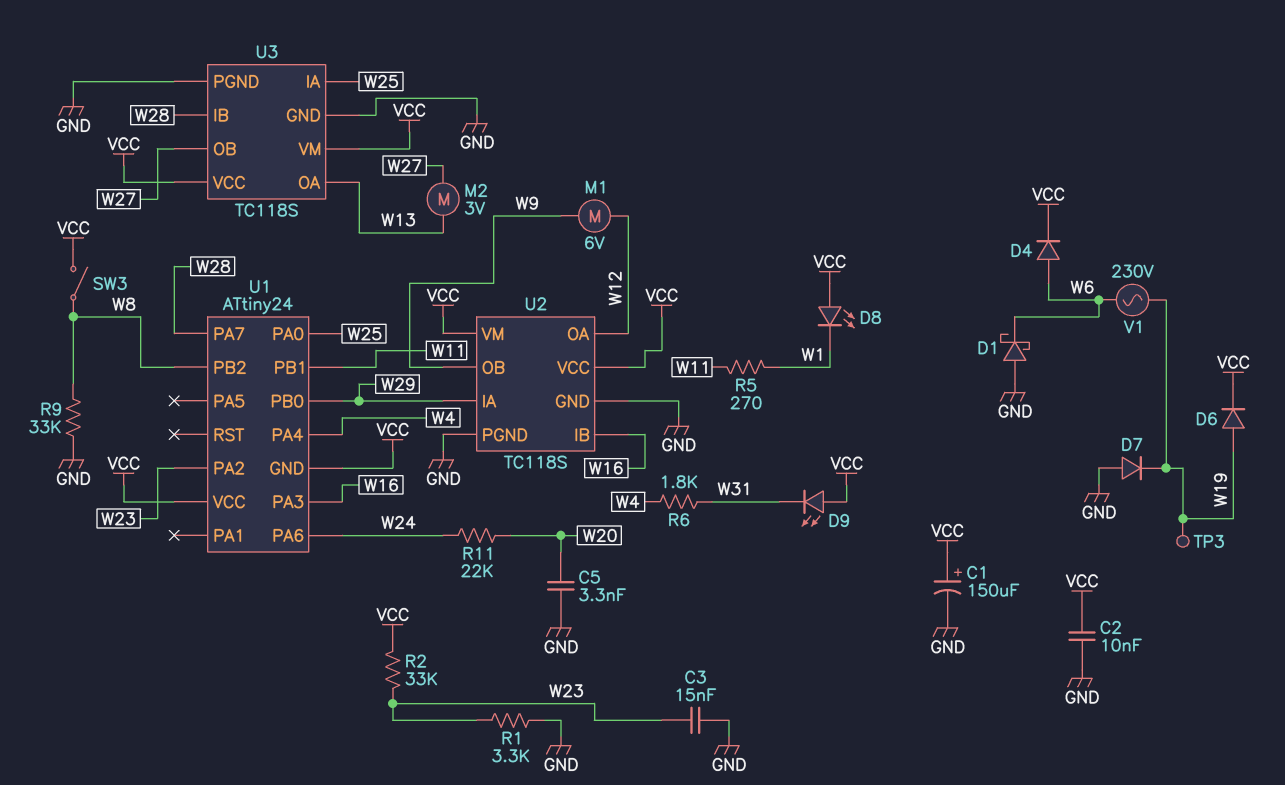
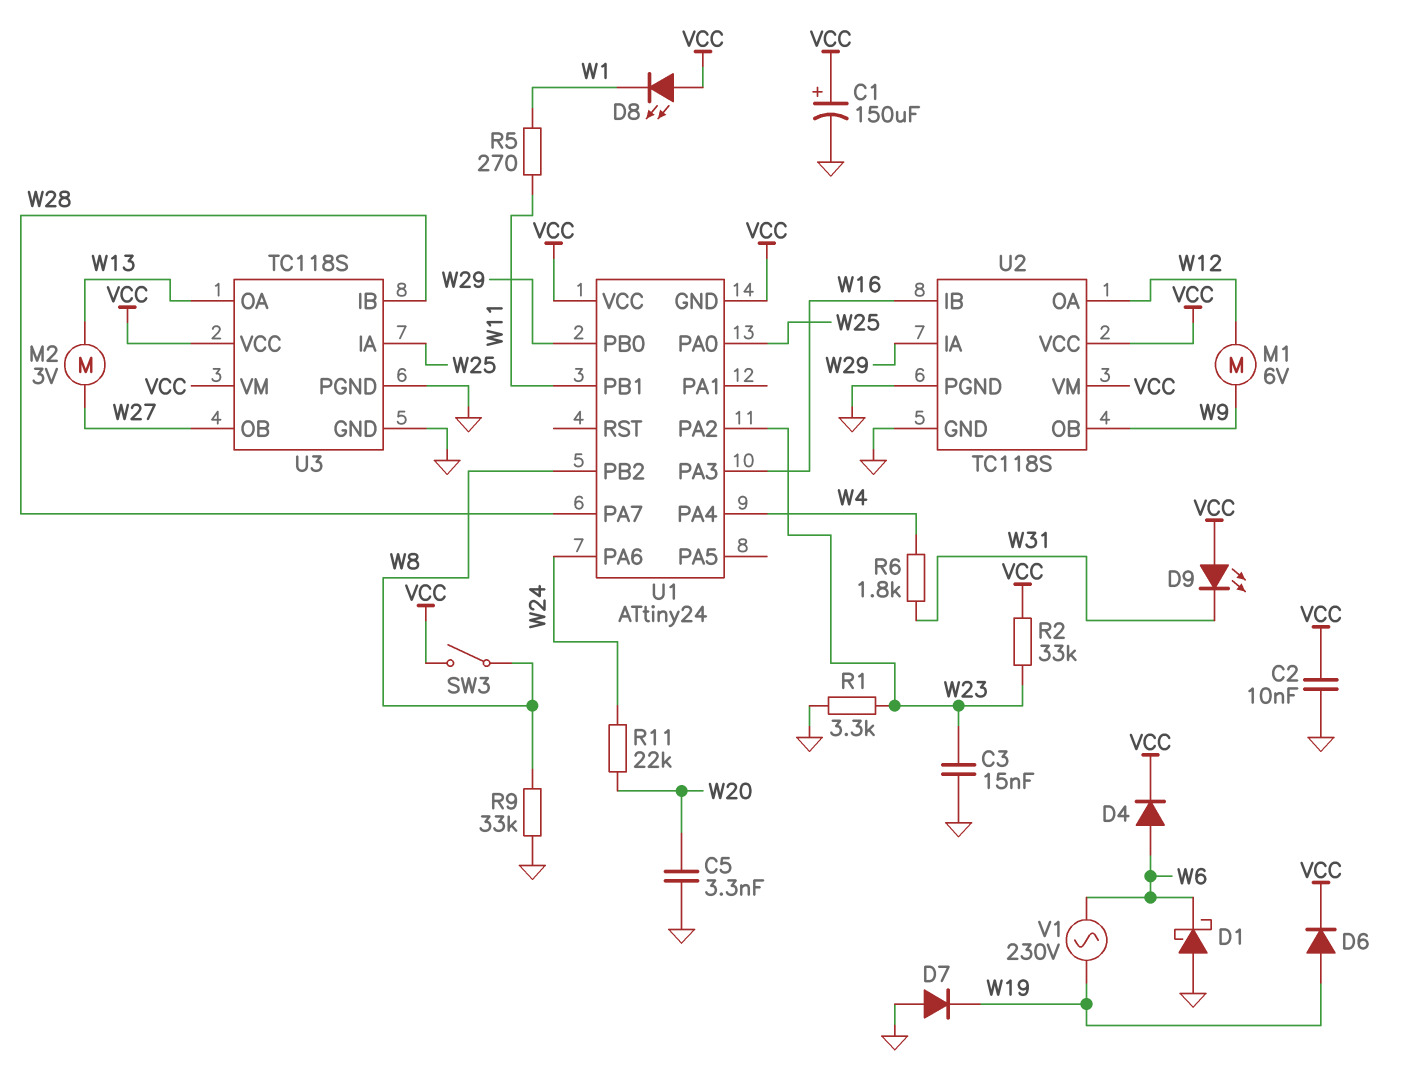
TP3: test point (W19) -> none

